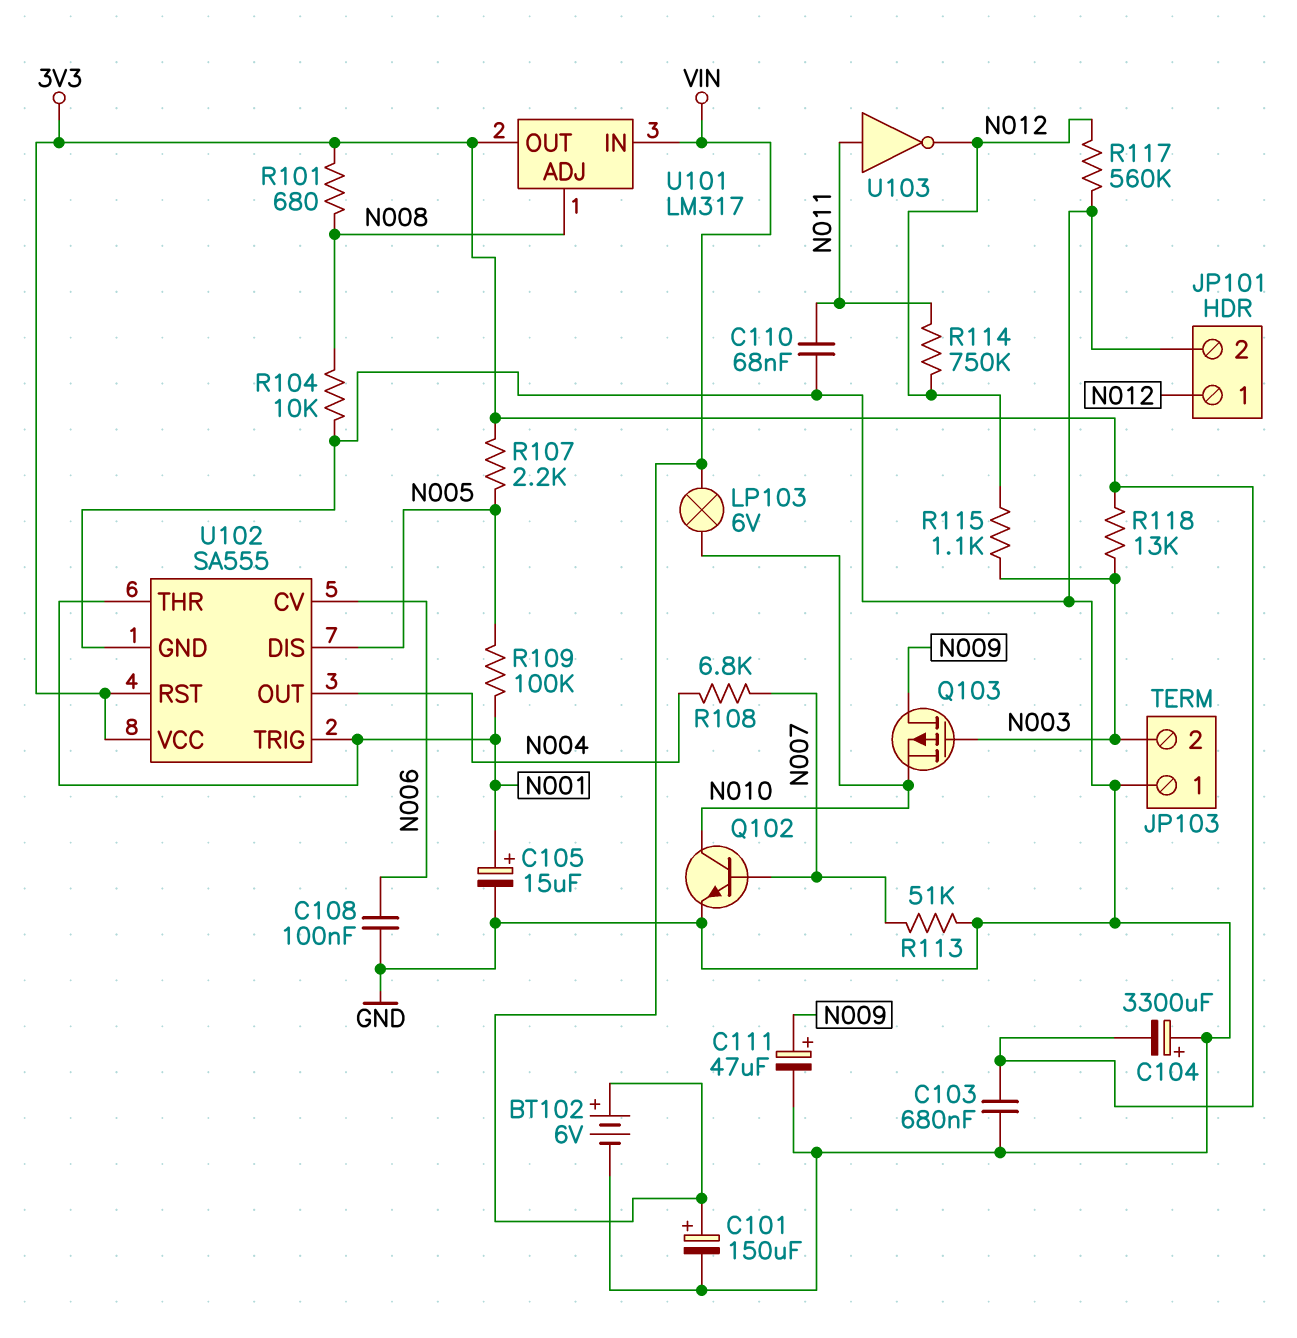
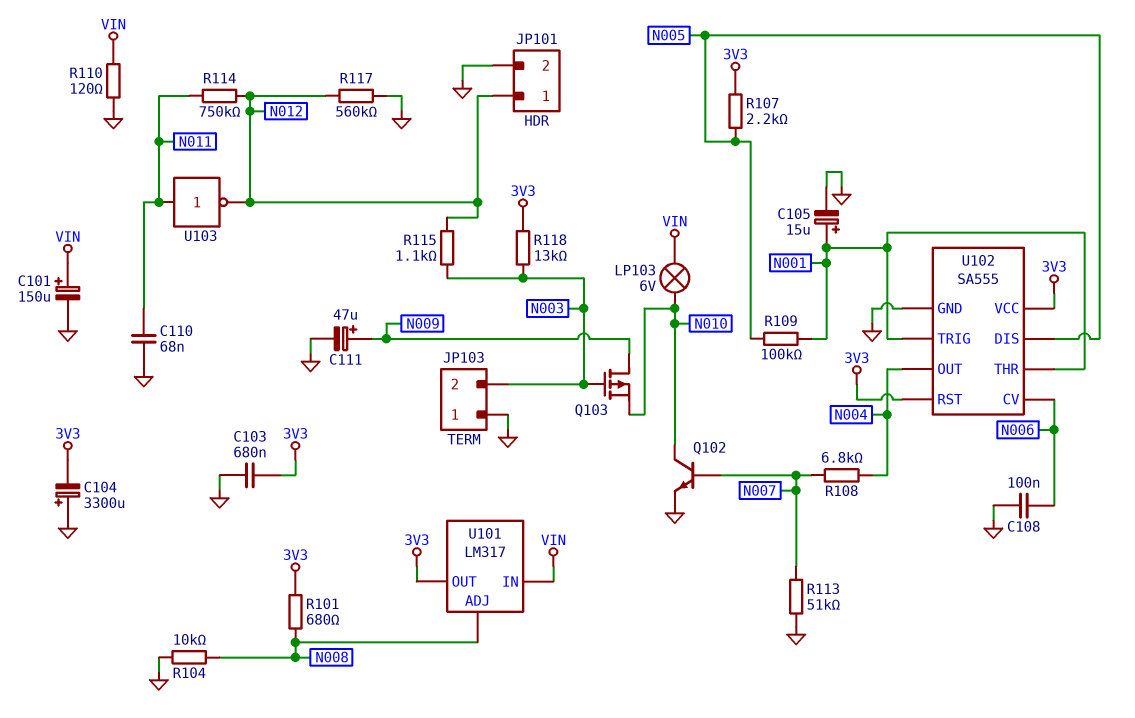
BT102: 6V (plus VIN, minus GND) -> none
R110: none -> 120 (GND, VIN)

